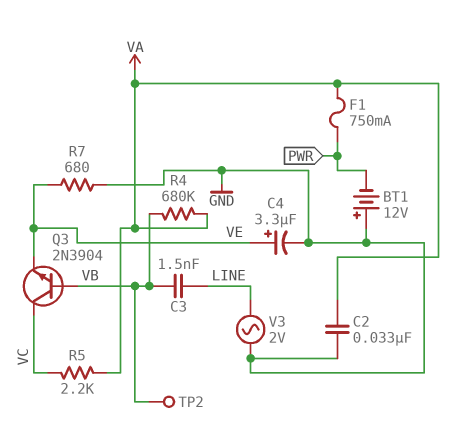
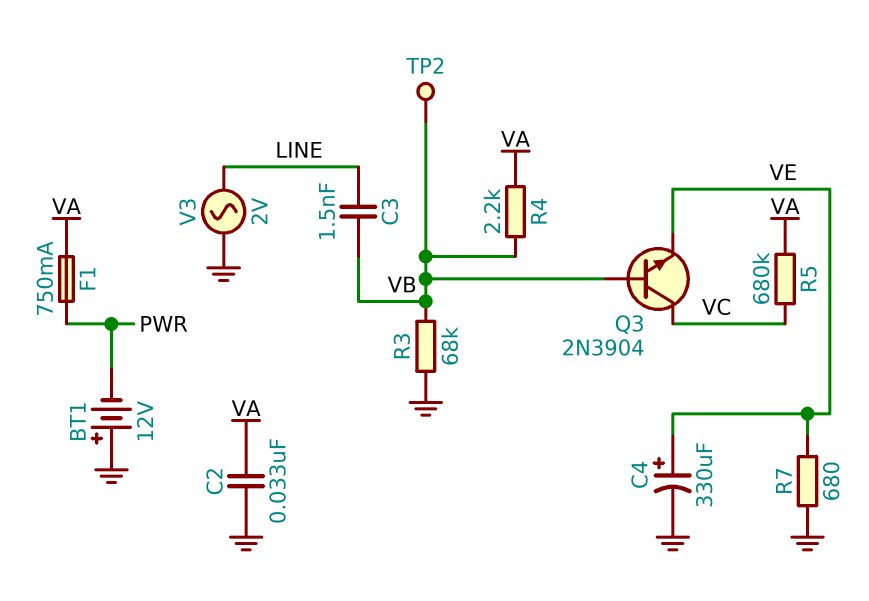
C4: 3.3uF (plus VE, minus GND) -> 330uF (plus VE, minus GND)
R3: none -> 68k (GND, VB)
R4: 680k (VA, VB) -> 2.2k (VA, VB)
R5: 2.2k (VA, VC) -> 680k (VA, VC)

